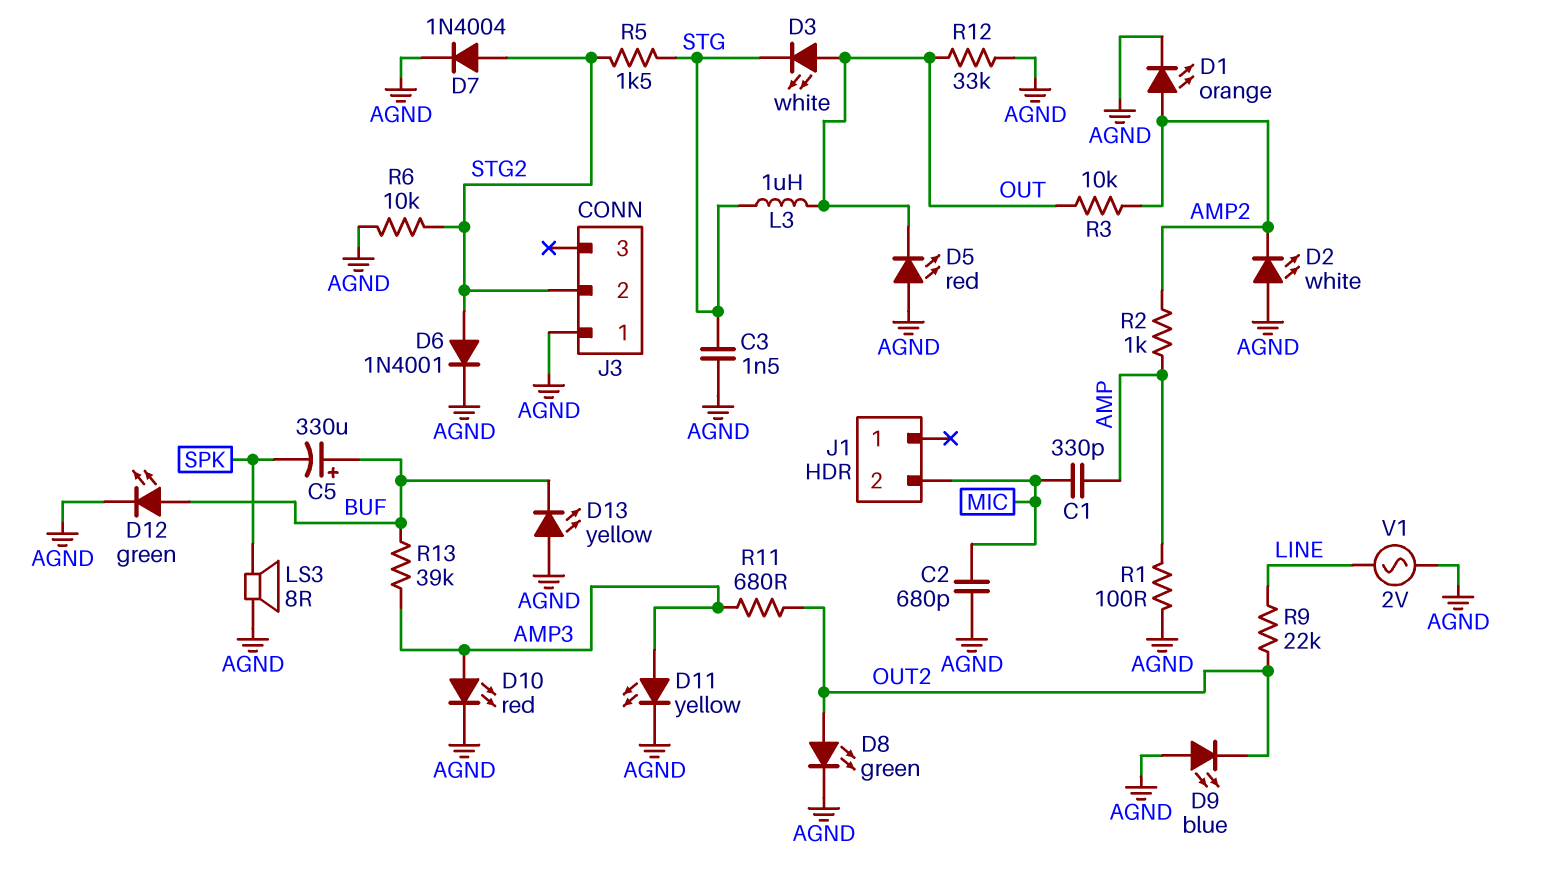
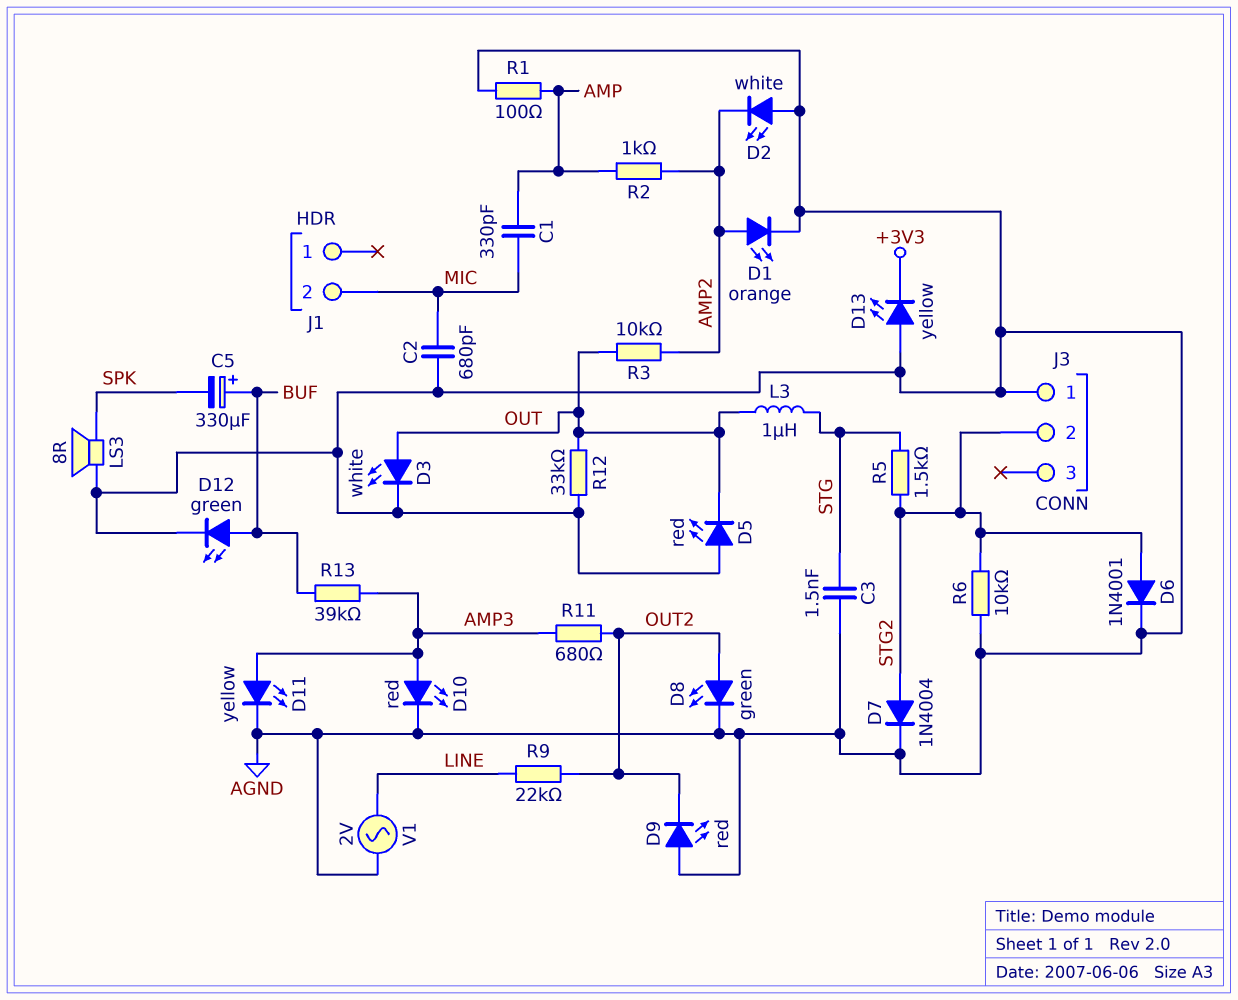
D3: LED white (A OUT, K STG) -> LED white (A OUT, K AGND)
D9: LED blue (A AGND, K OUT2) -> LED red (A AGND, K OUT2)
D13: LED yellow (A AGND, K BUF) -> LED yellow (A AGND, K +3V3)

